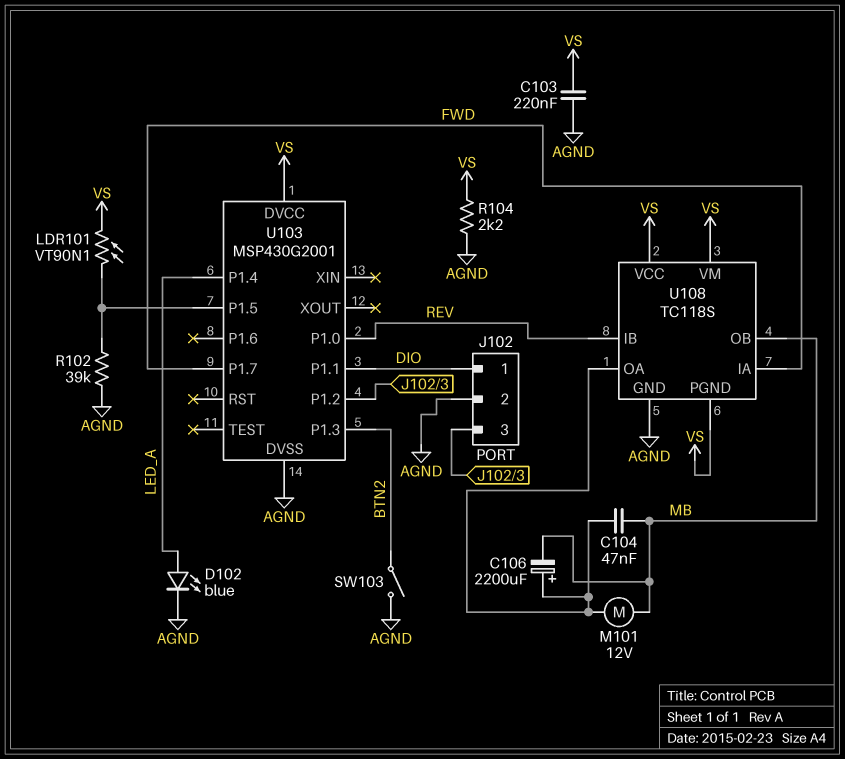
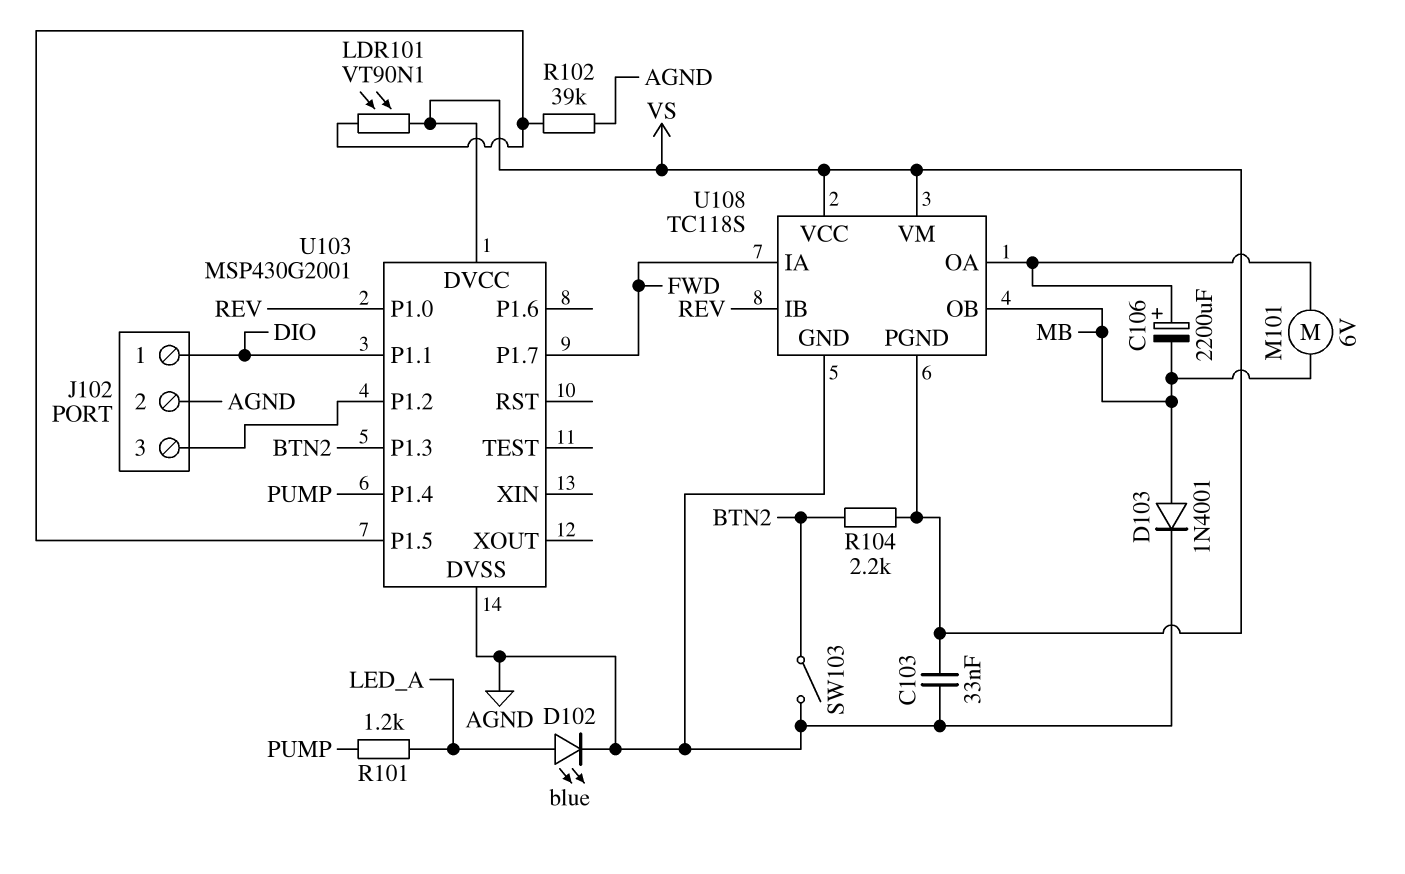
C103: 220nF (AGND, VS) -> 33nF (AGND, VS)
C104: 47nF (MB, U108/OA) -> none
D103: none -> diode 1N4001 (A MB, K AGND)
M101: motor 12V (MB, U108/OA) -> motor 6V (MB, U108/OA)
R101: none -> 1.2k (LED_A, PUMP)
R104: 2.2k (AGND, VS) -> 2.2k (BTN2, VS)
U103 pin P1.4: LED_A -> PUMP

